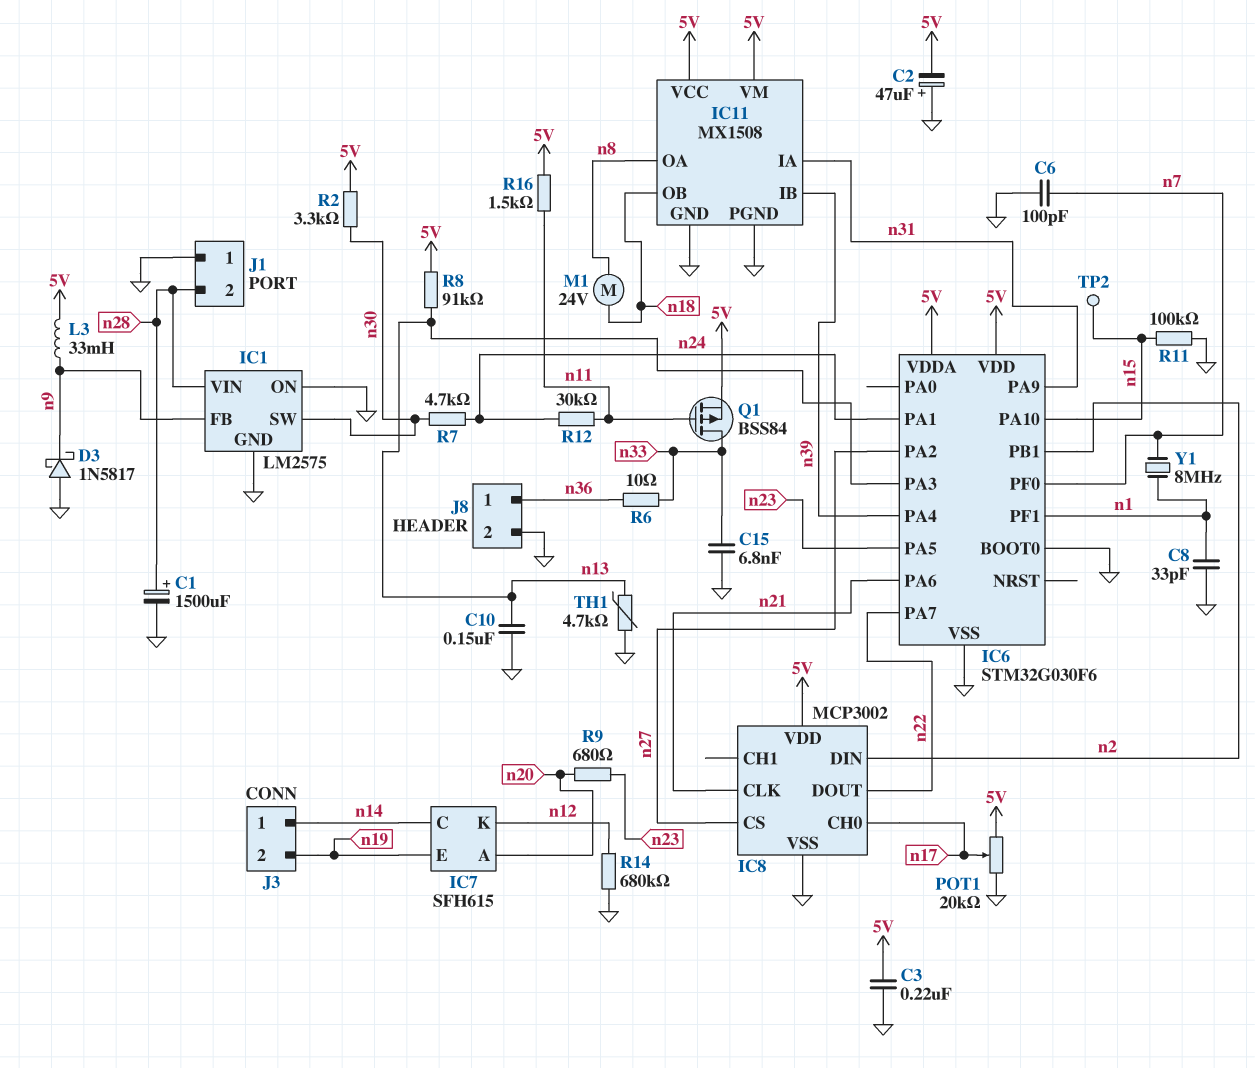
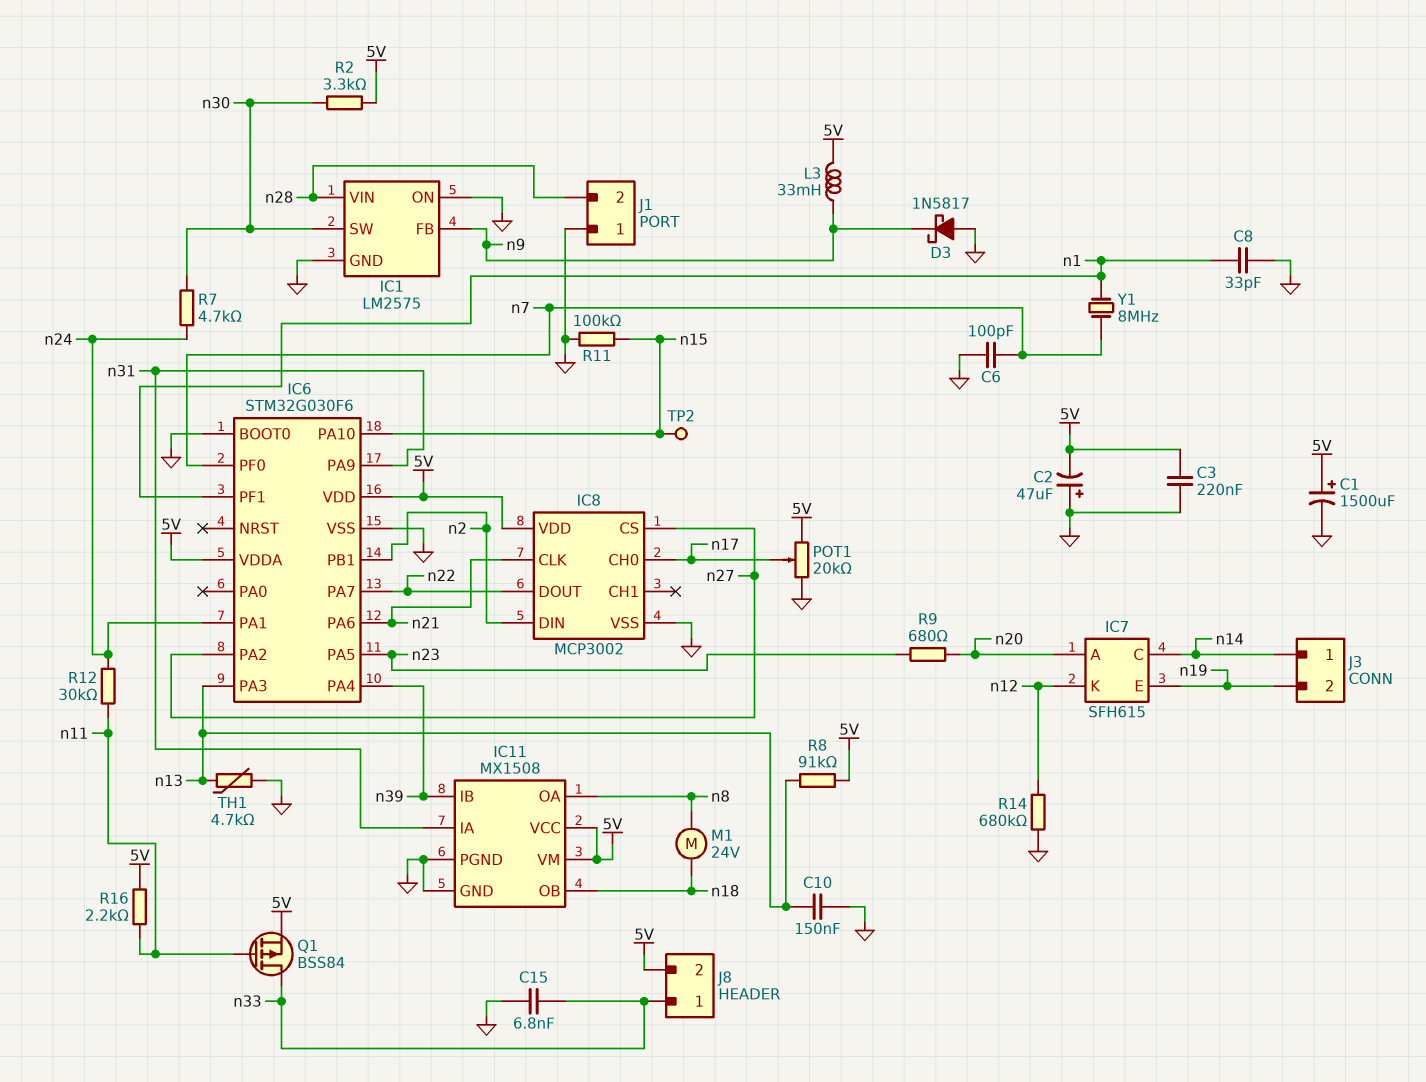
C1: 1500uF (plus n28, minus GND) -> 1500uF (plus 5V, minus GND)
J8 pin 1: n36 -> n33
J8 pin 2: GND -> 5V
R6: 10 (n33, n36) -> none
R16: 1.5k (5V, n11) -> 2.2k (5V, n11)

